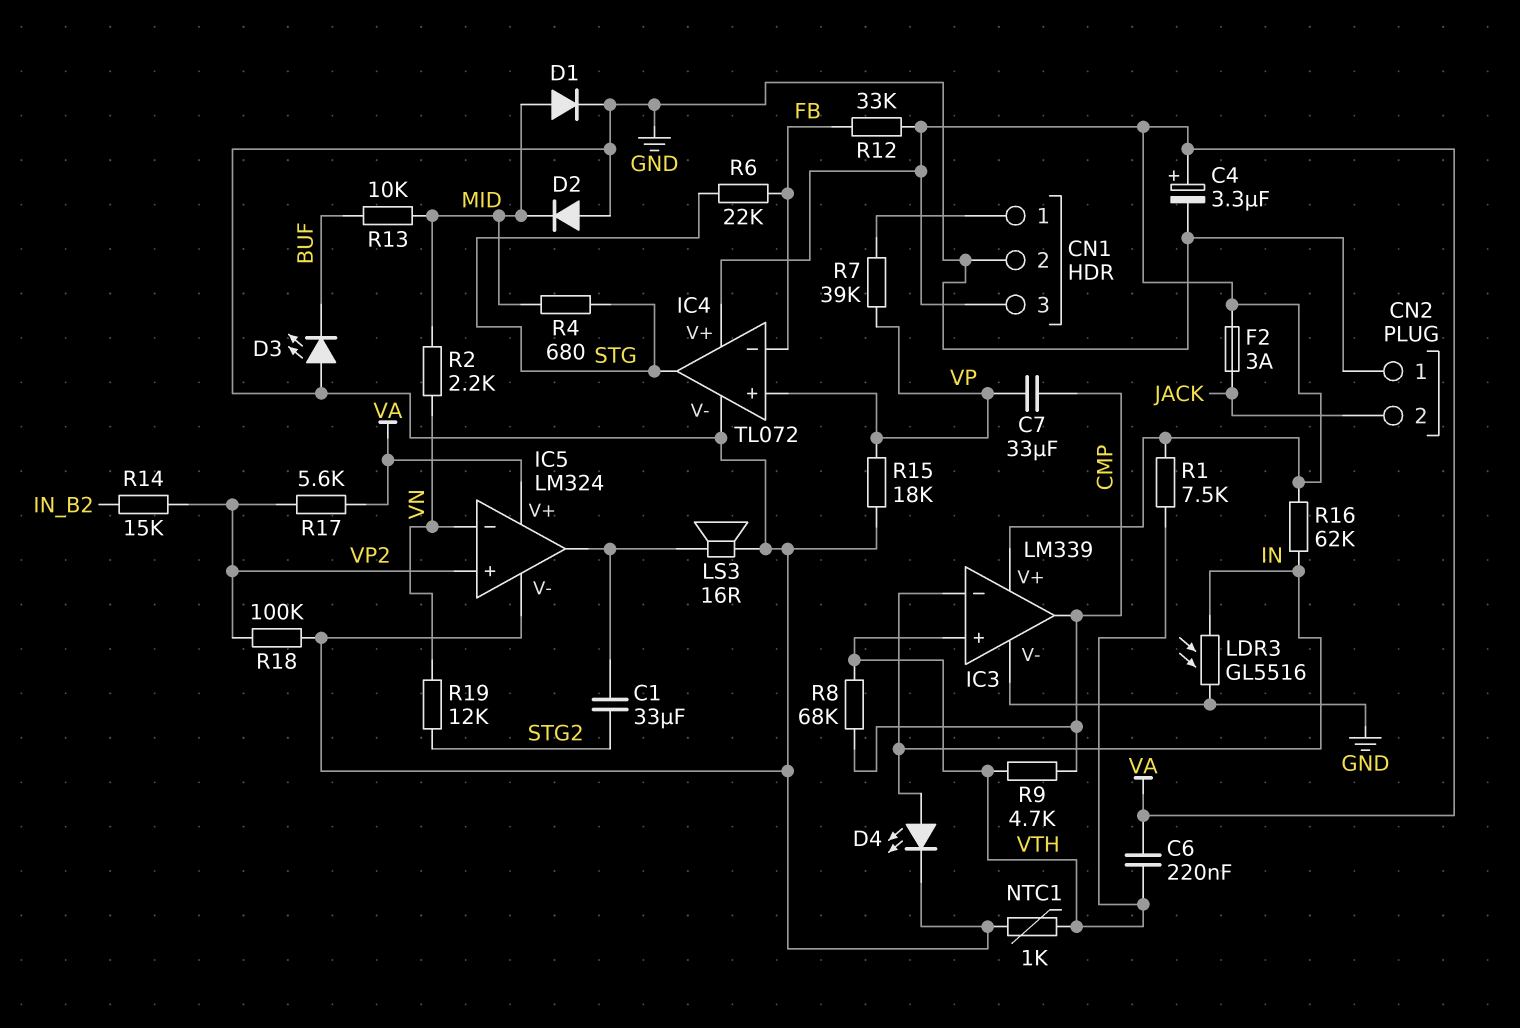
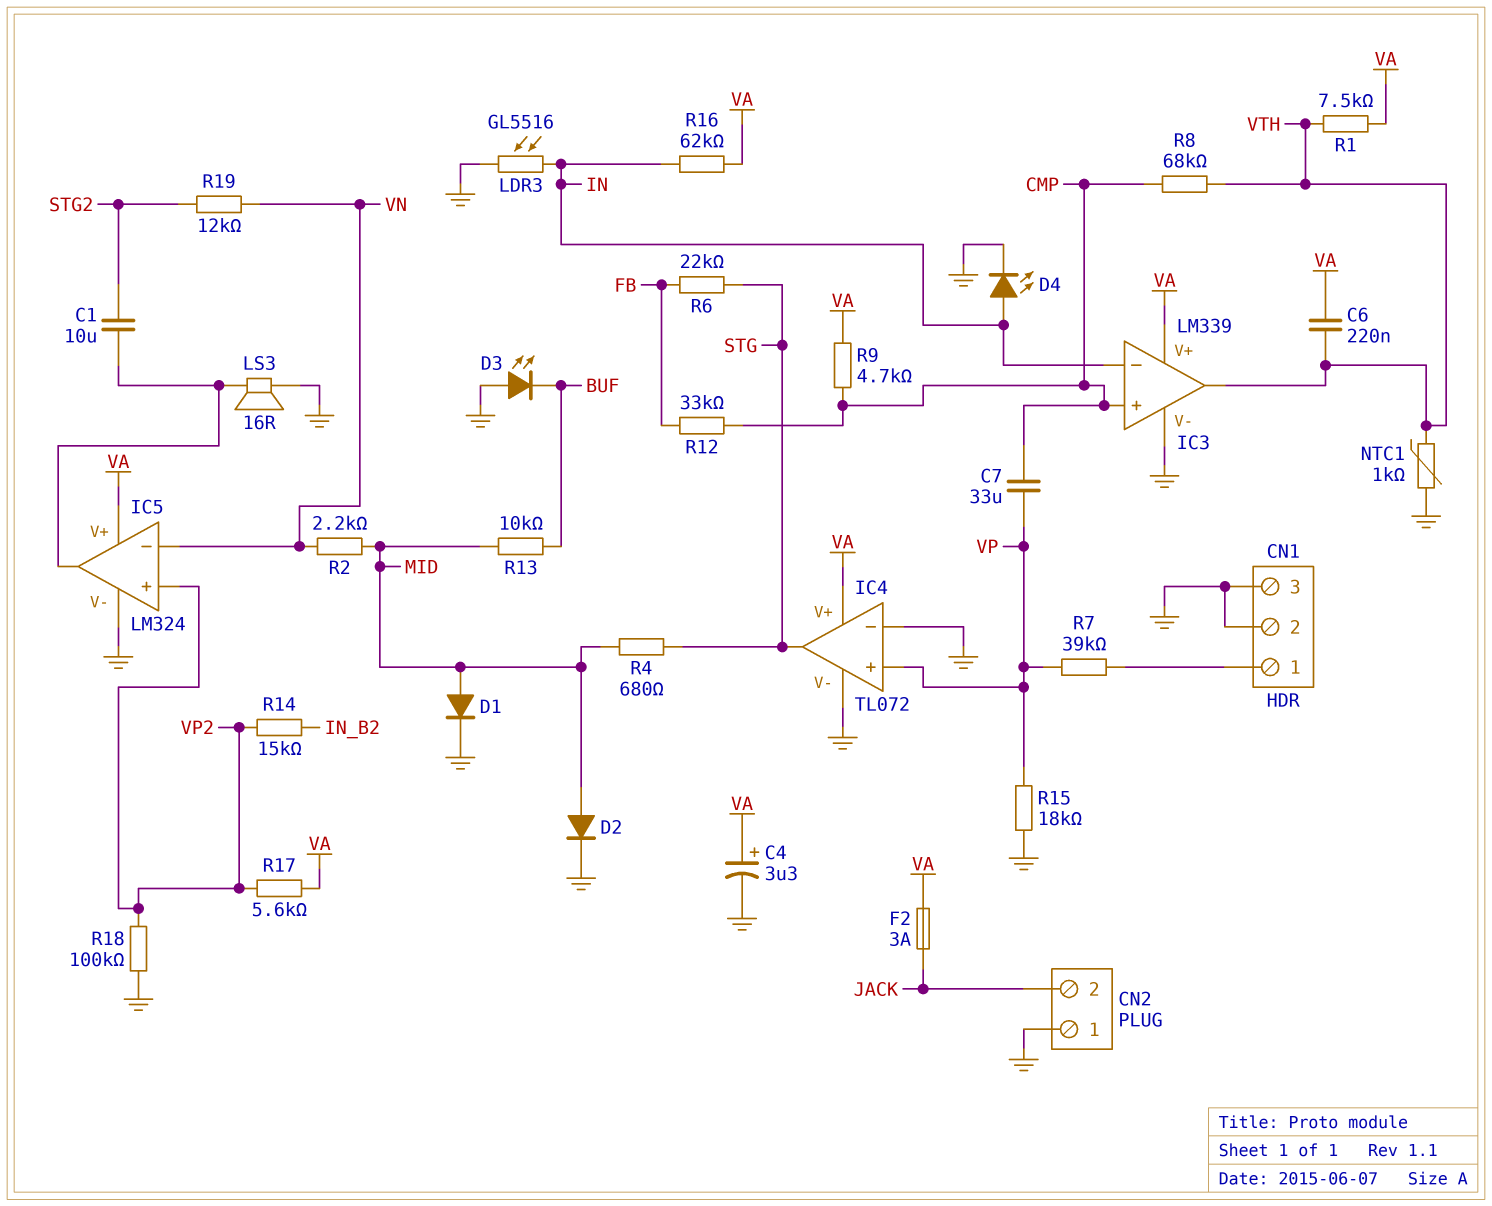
C1: 33uF (IC5/out, STG2) -> 10uF (IC5/out, STG2)
CN1 pin 3: VA -> GND
D2: diode (A GND, K MID) -> diode (A MID, K GND)
IC3 pin in+: VTH -> CMP
IC3 pin out: CMP -> VTH
IC4 pin in-: FB -> GND
R9: 4.7k (CMP, VTH) -> 4.7k (CMP, VA)
R12: 33k (FB, VA) -> 33k (CMP, FB)

